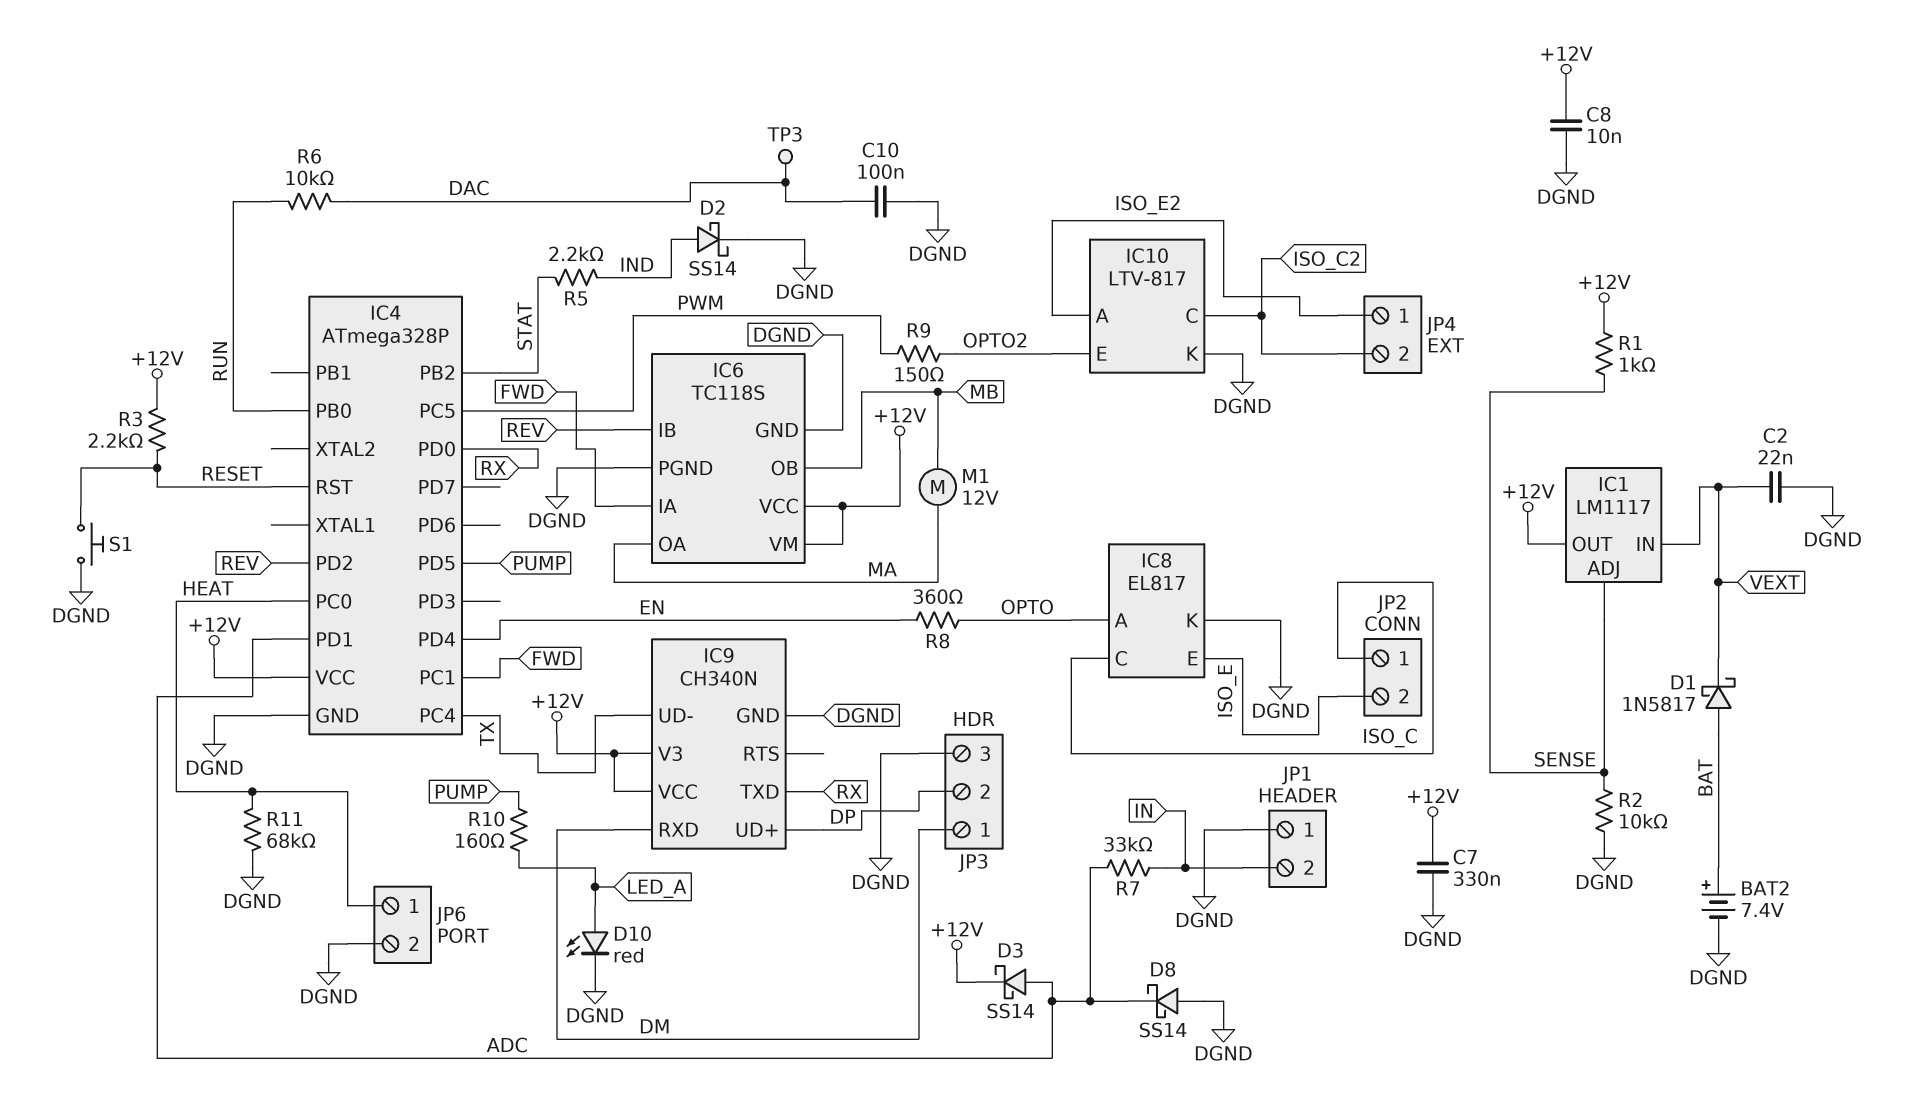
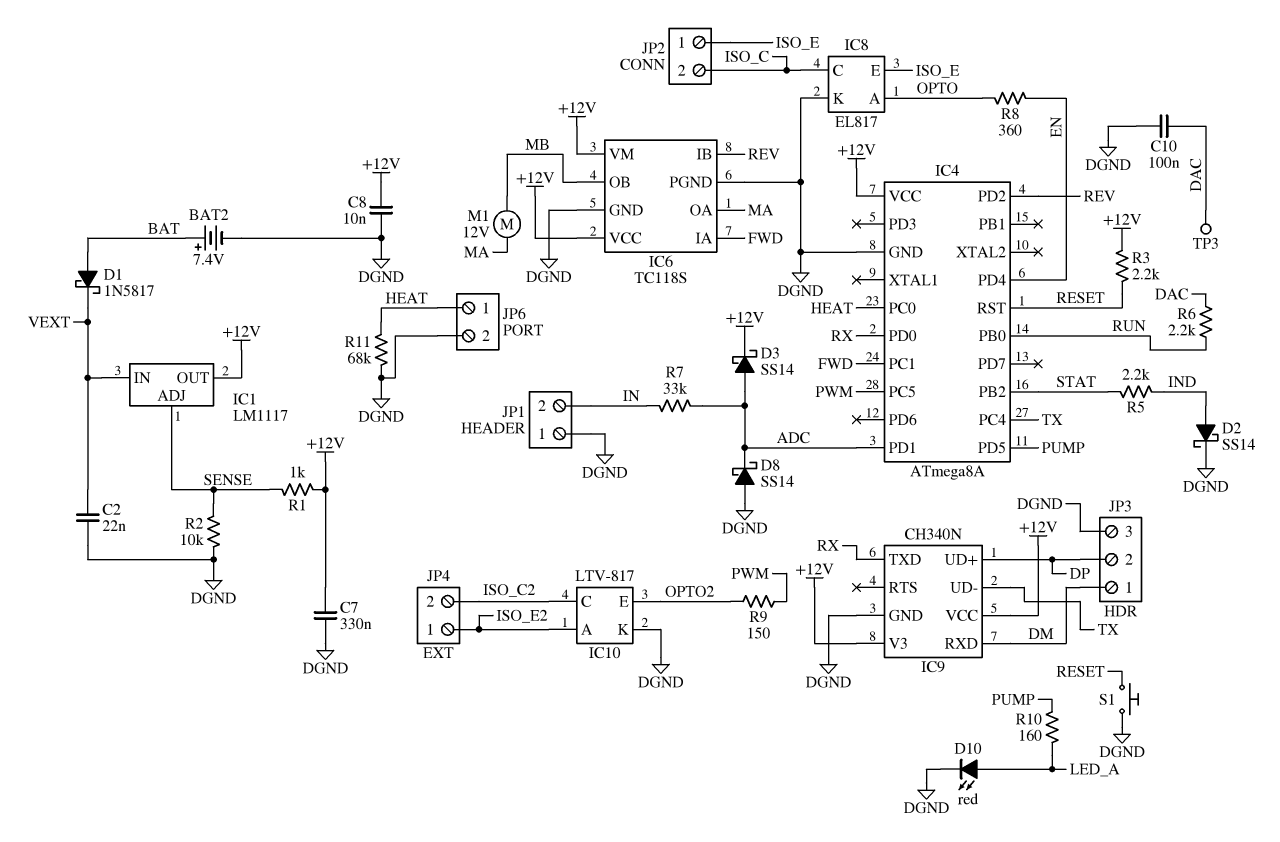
IC4: ATmega328P -> ATmega8A
JP2 pin 1: ISO_C -> ISO_E
JP2 pin 2: ISO_E -> ISO_C
R6: 10k (DAC, RUN) -> 2.2k (DAC, RUN)

